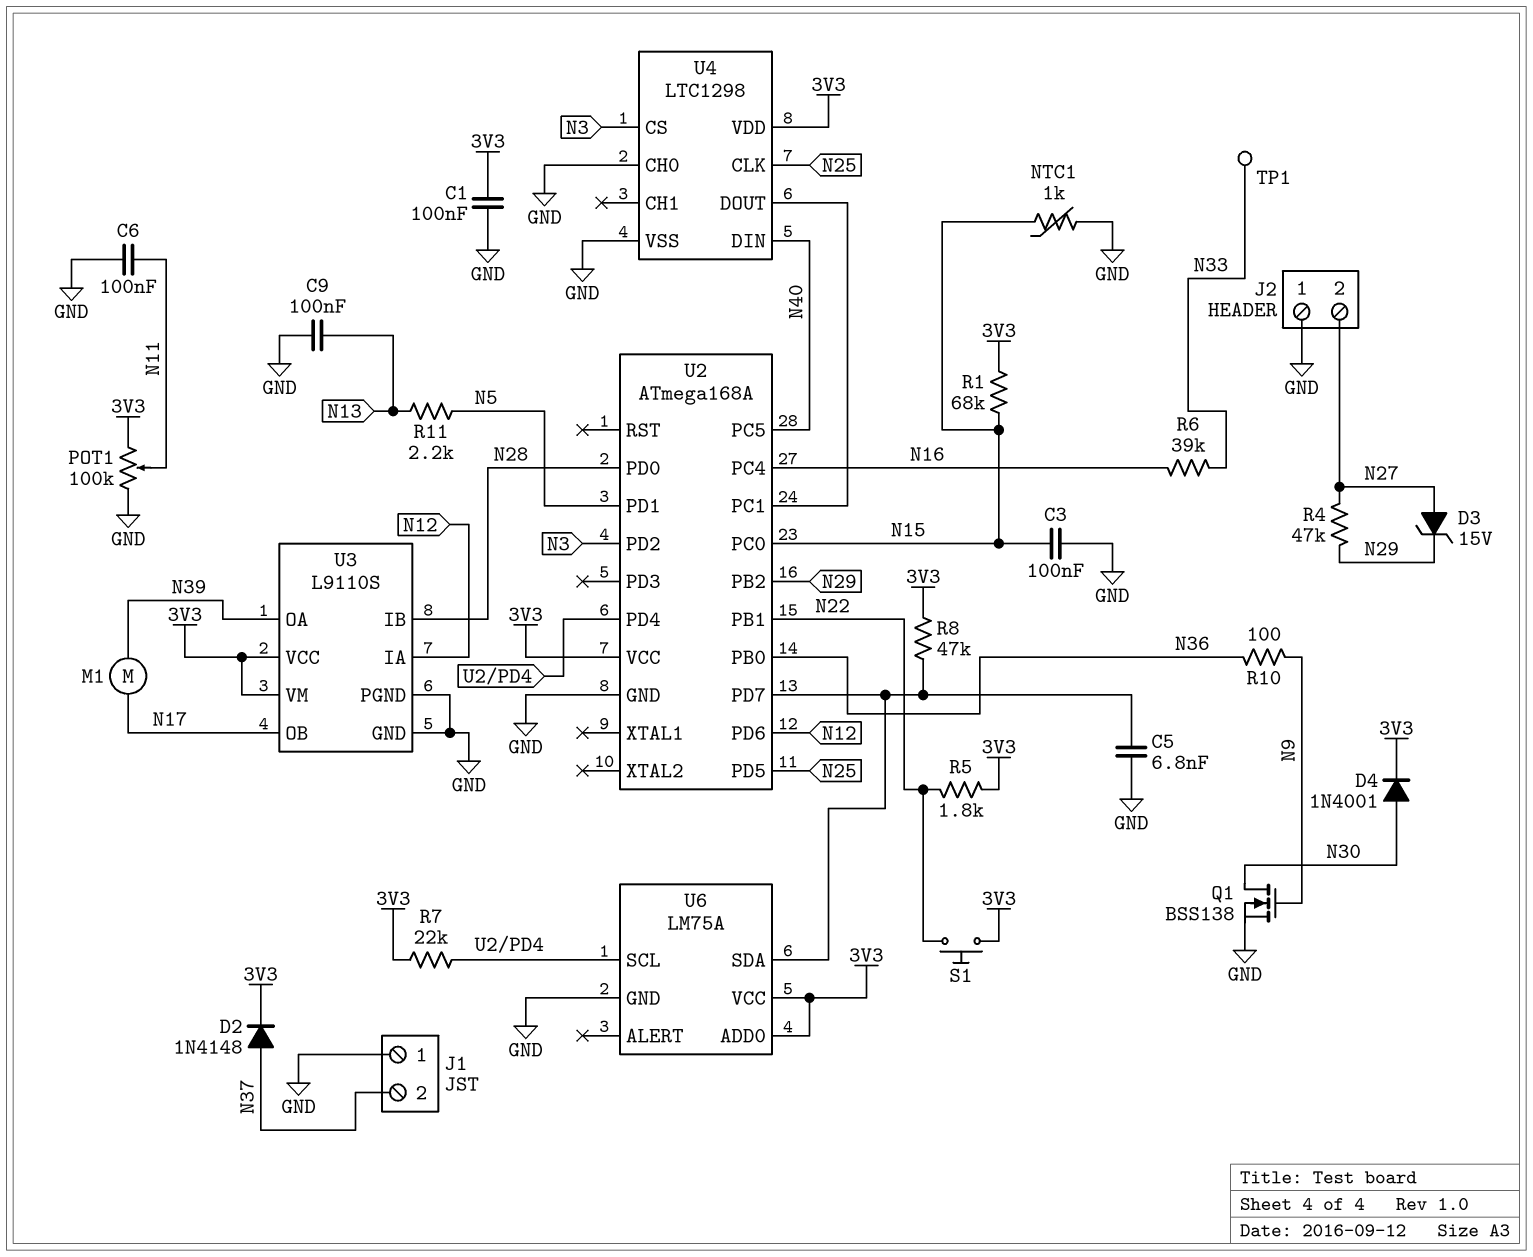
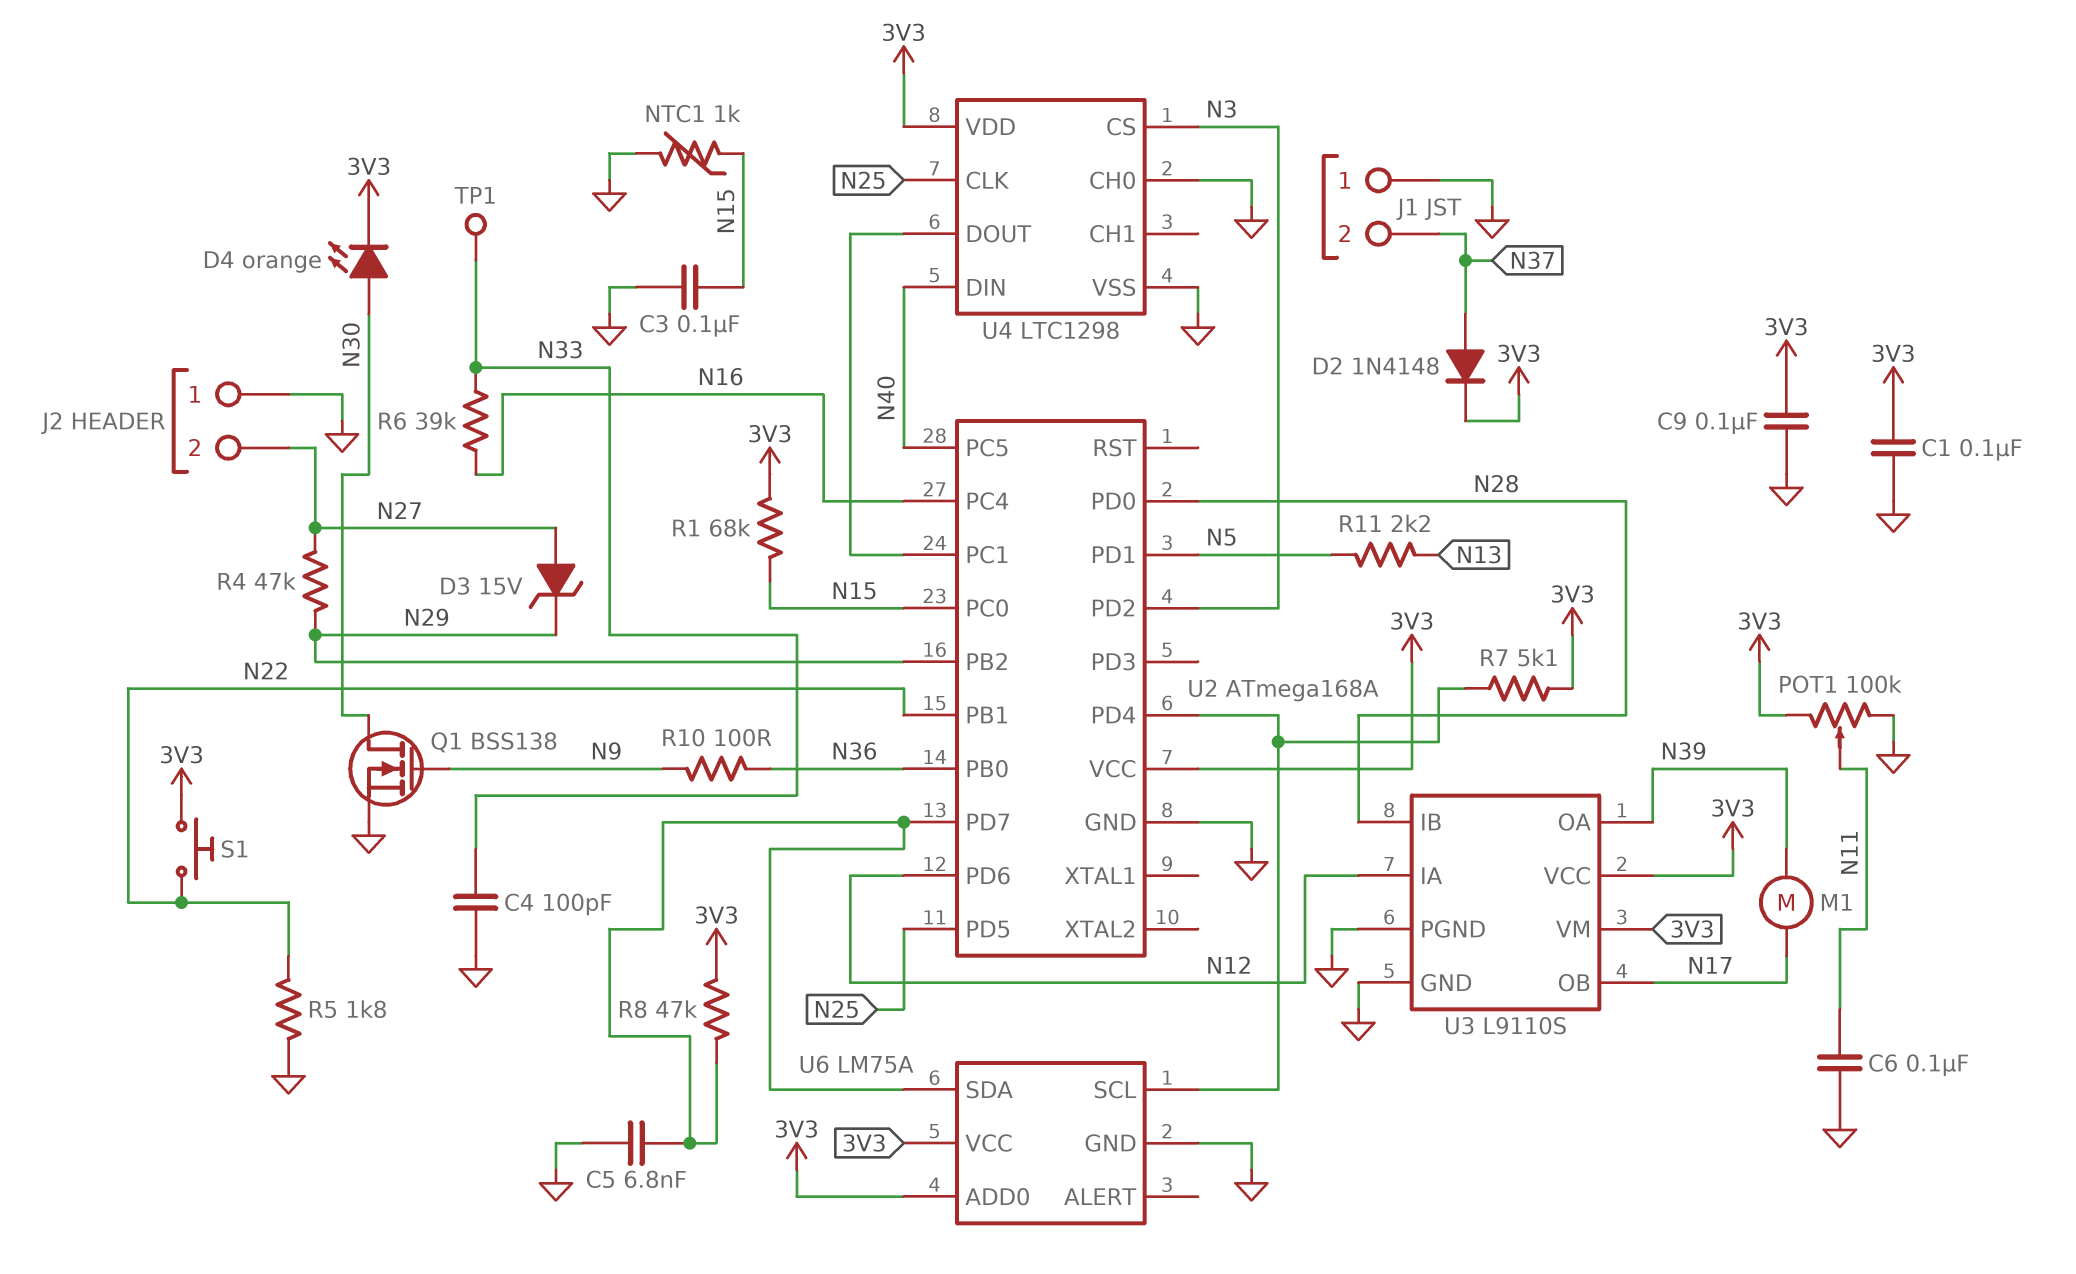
C4: none -> 100pF (GND, N33)
C9: 100nF (GND, N13) -> 100nF (3V3, GND)
D4: diode 1N4001 (A N30, K 3V3) -> LED orange (A N30, K 3V3)
R5: 1.8k (3V3, N22) -> 1.8k (GND, N22)
R7: 22k (3V3, U2/PD4) -> 5.1k (3V3, U2/PD4)

